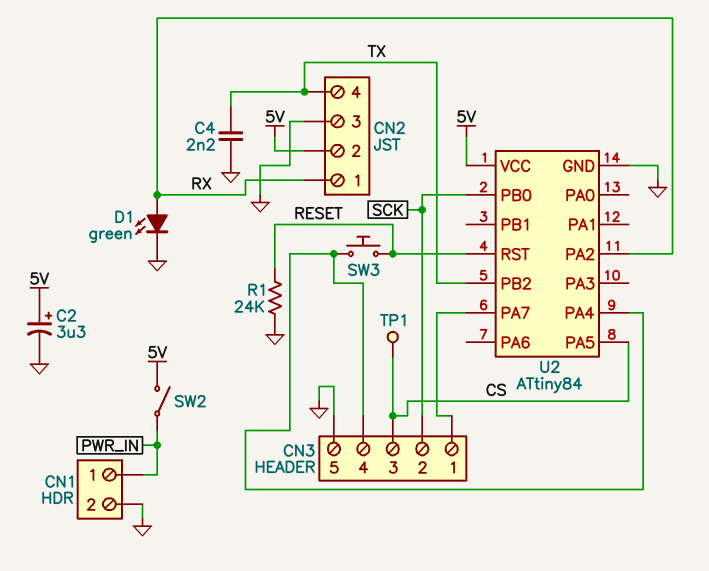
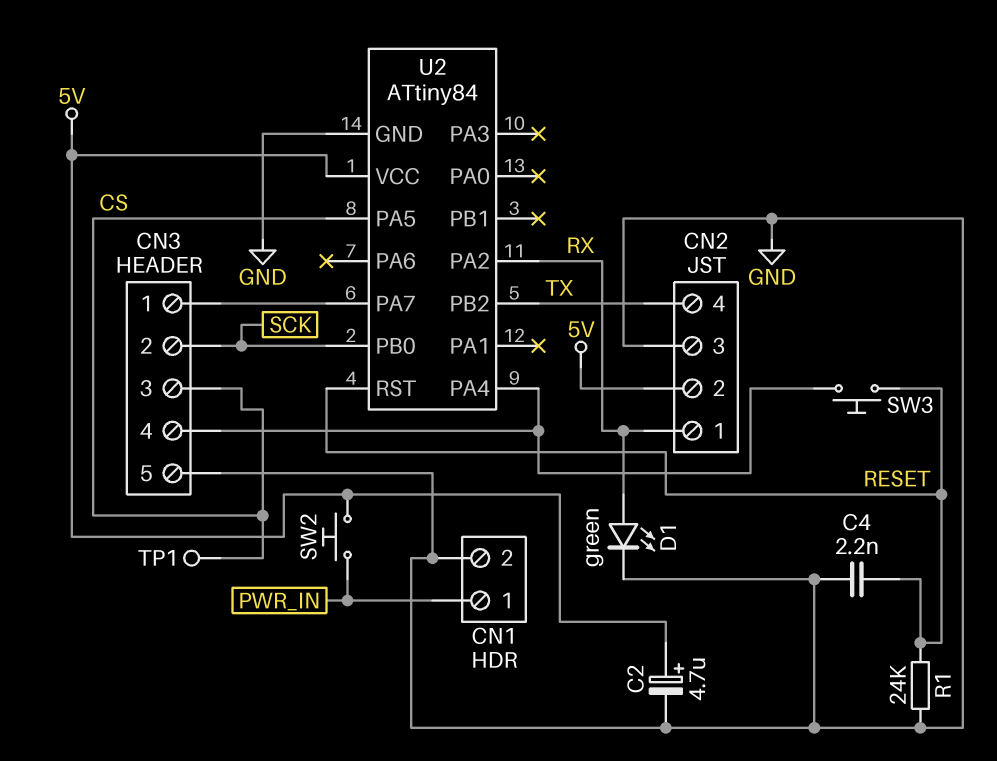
C2: 3.3uF (plus 5V, minus GND) -> 4.7uF (plus 5V, minus GND)
C4: 2.2nF (GND, TX) -> 2.2nF (GND, RESET)
SW2: switch (5V, PWR_IN) -> button (5V, PWR_IN)

